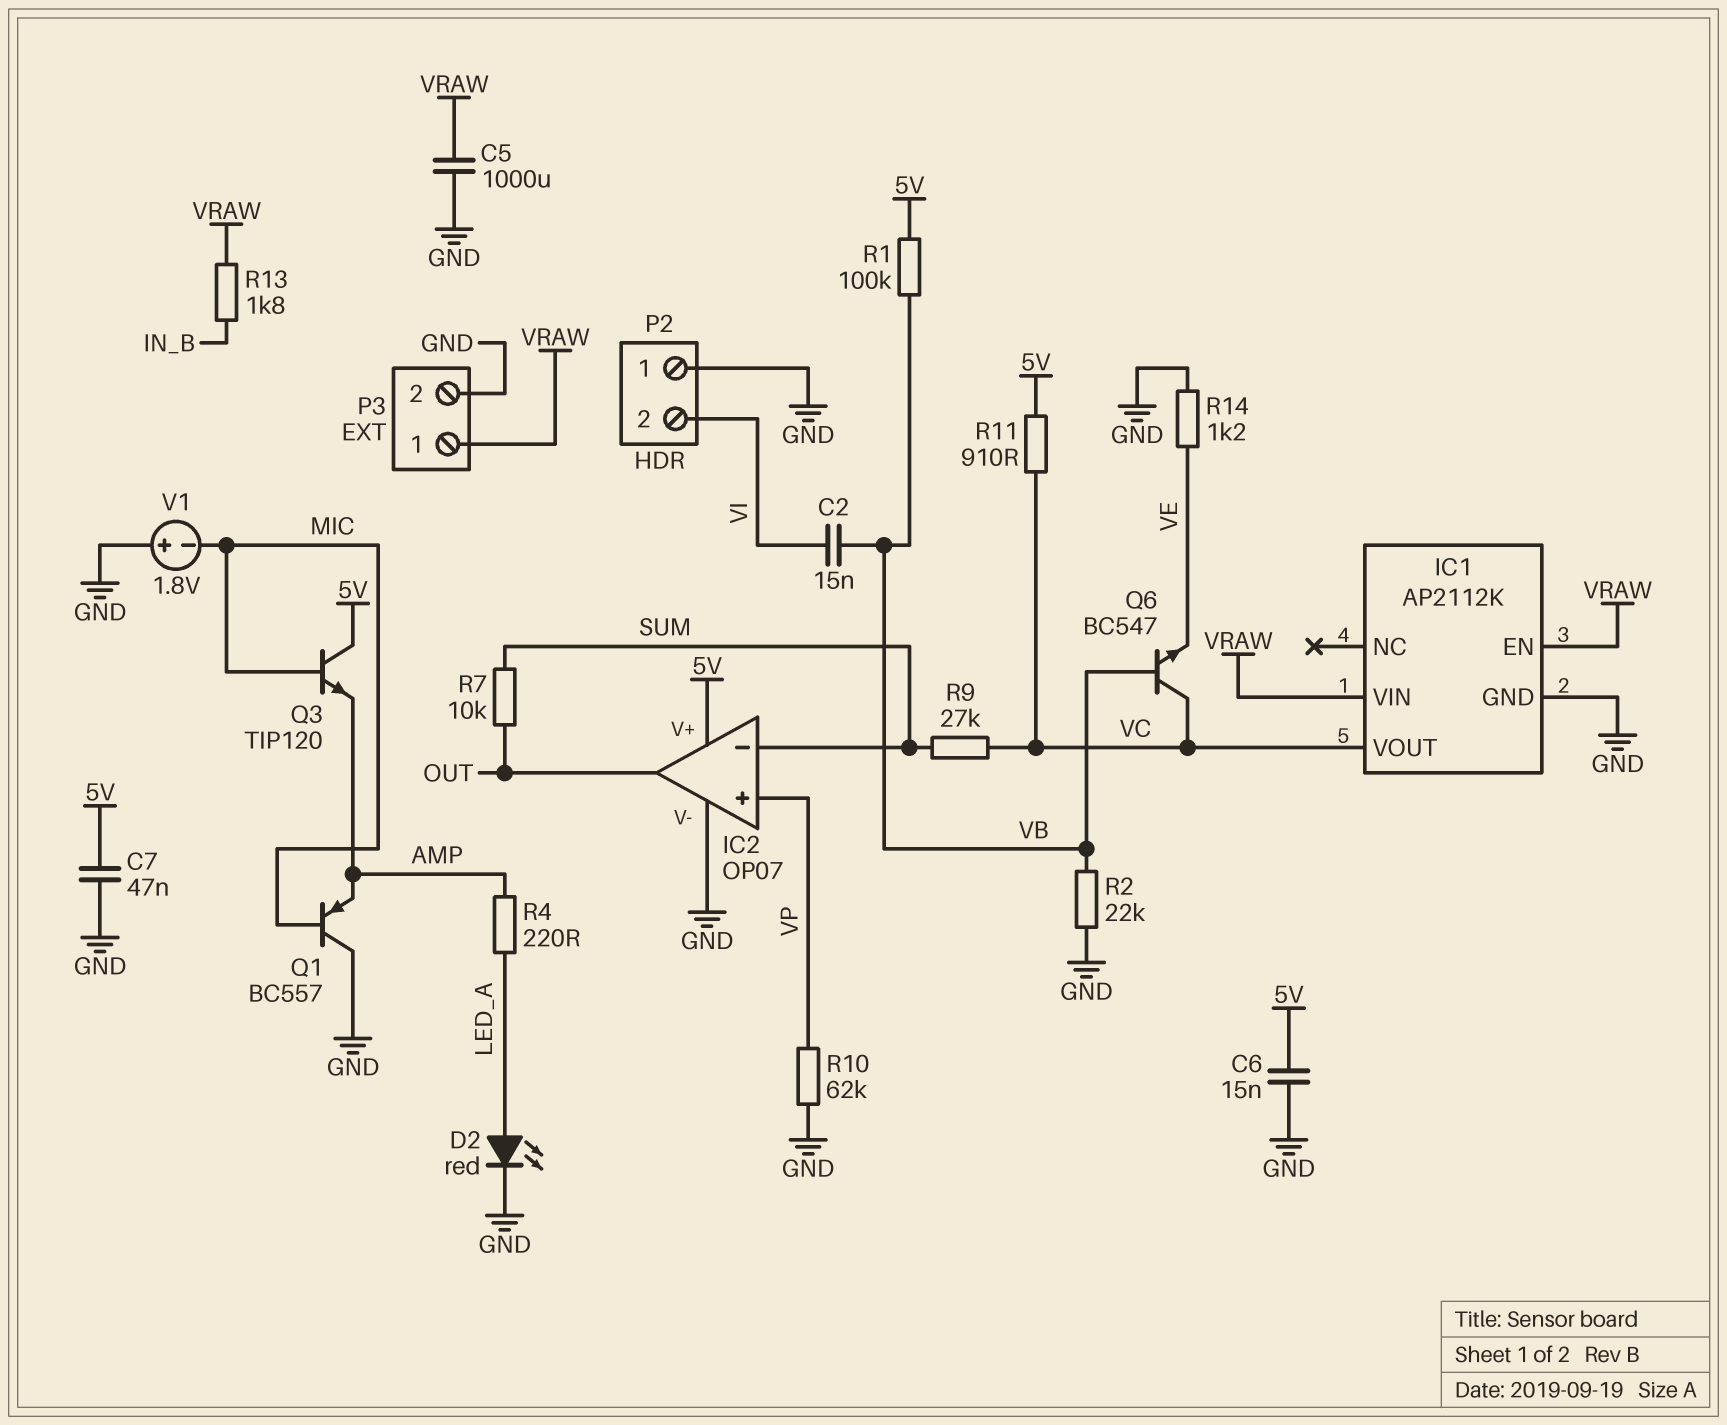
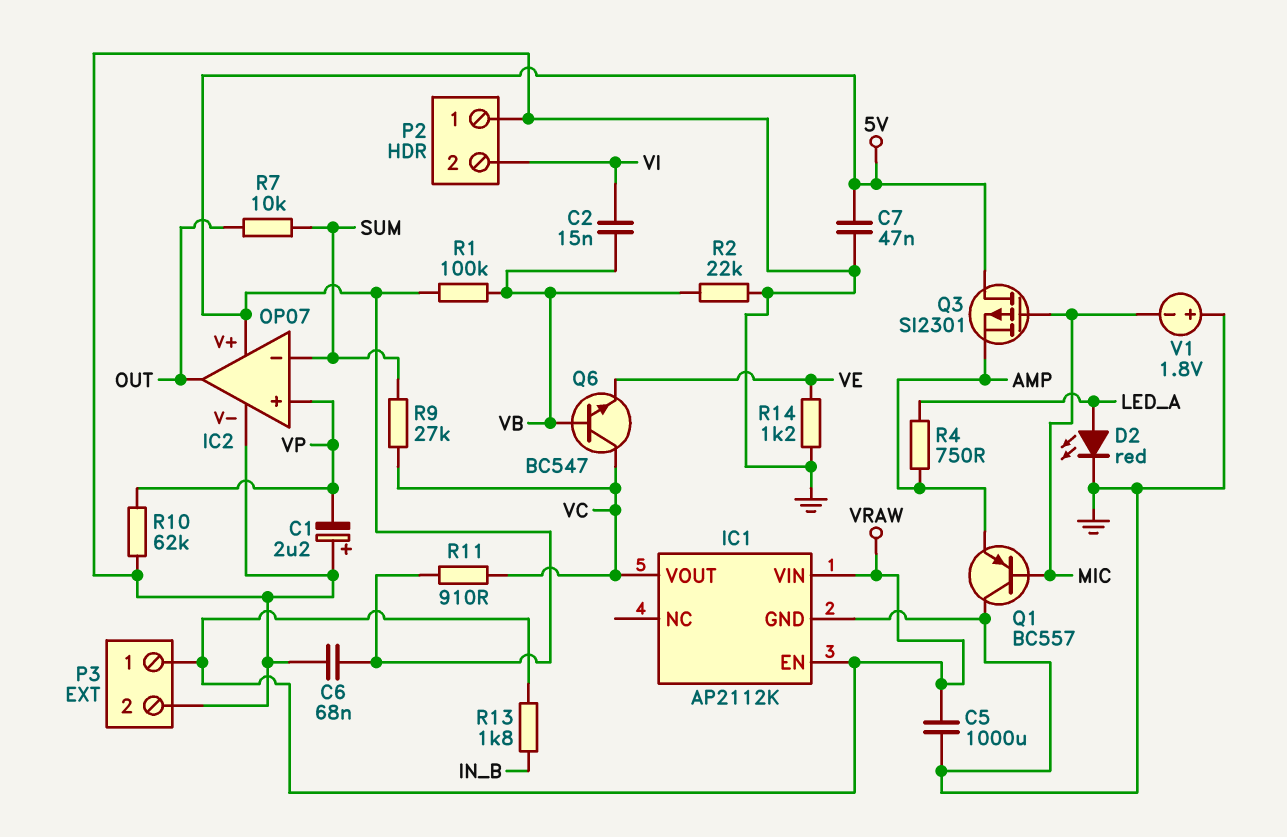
C1: none -> 2.2uF (plus GND, minus VP)
C6: 15nF (5V, GND) -> 68nF (5V, GND)
Q3: NPN TIP120 (B MIC, C 5V, E AMP) -> PMOS SI2301 (G MIC, D 5V, S AMP)
R4: 220 (AMP, LED_A) -> 750 (AMP, LED_A)

